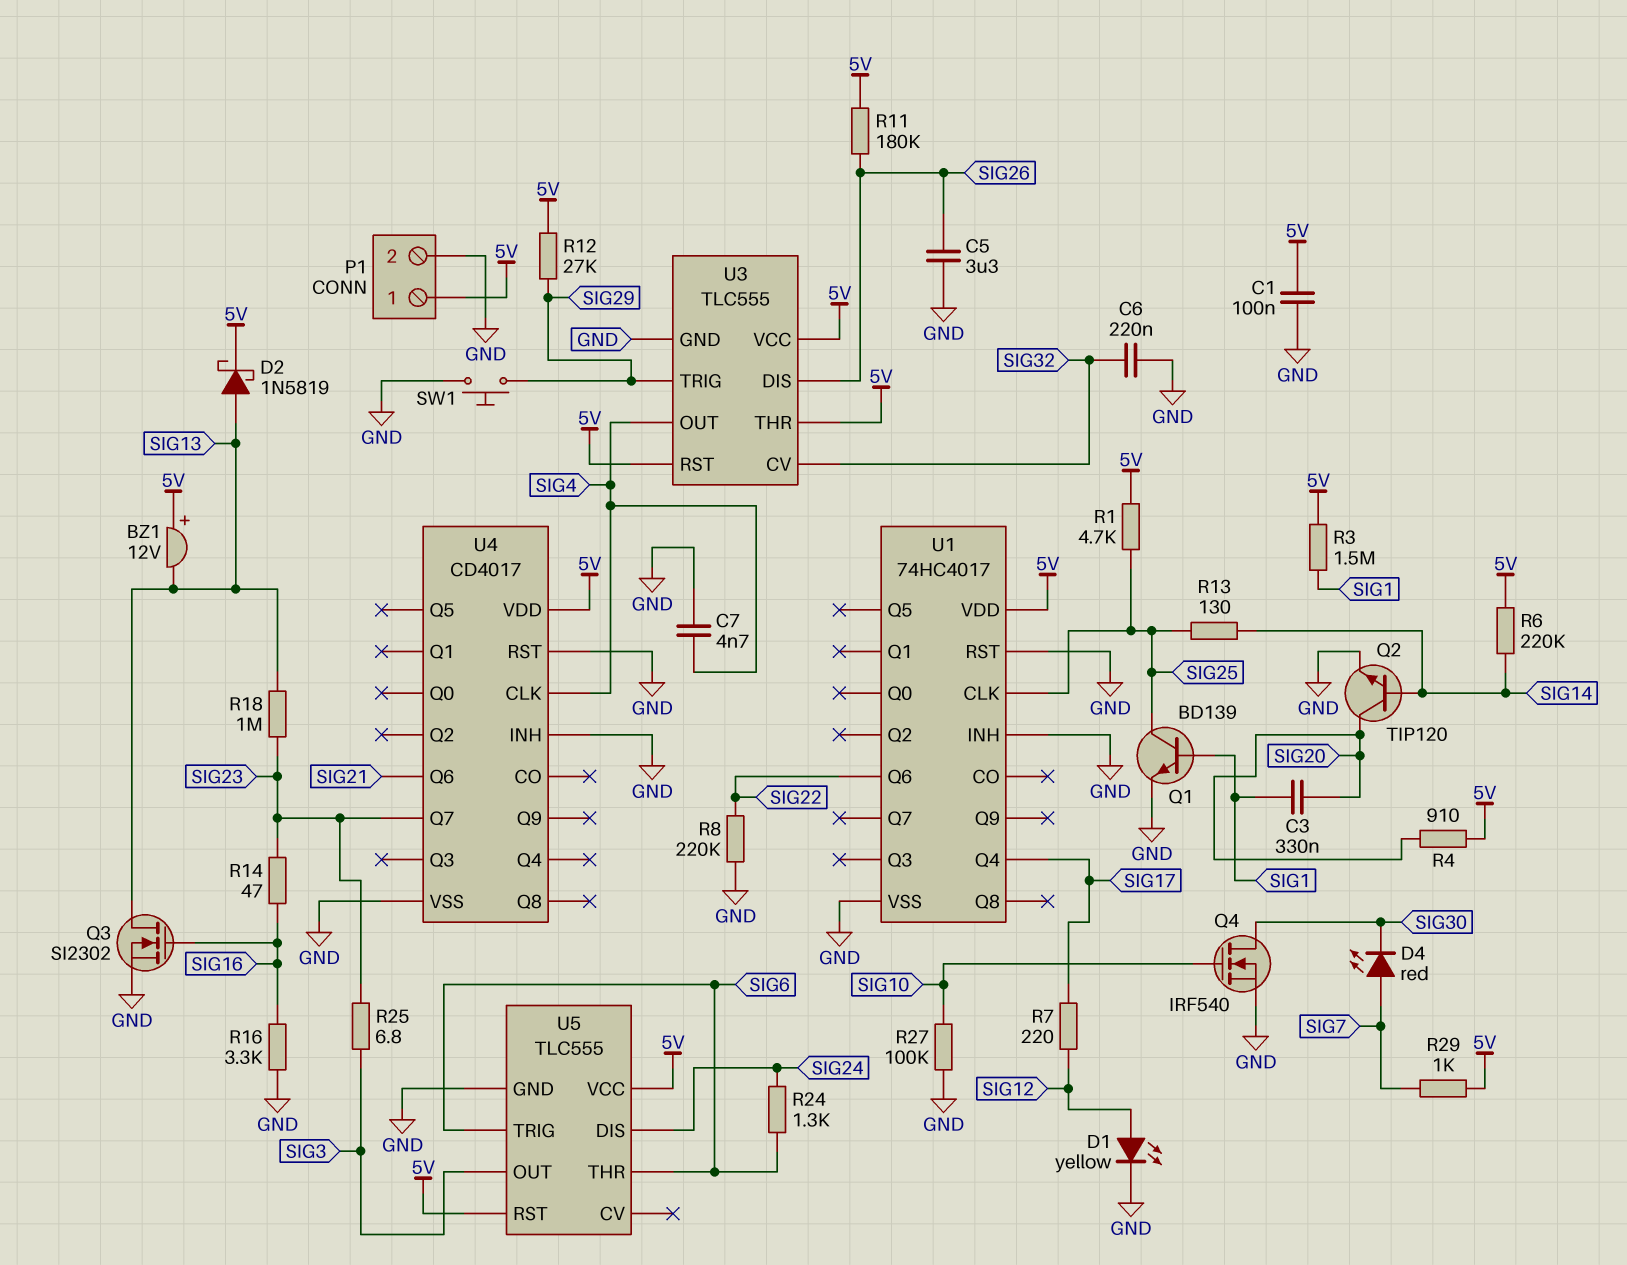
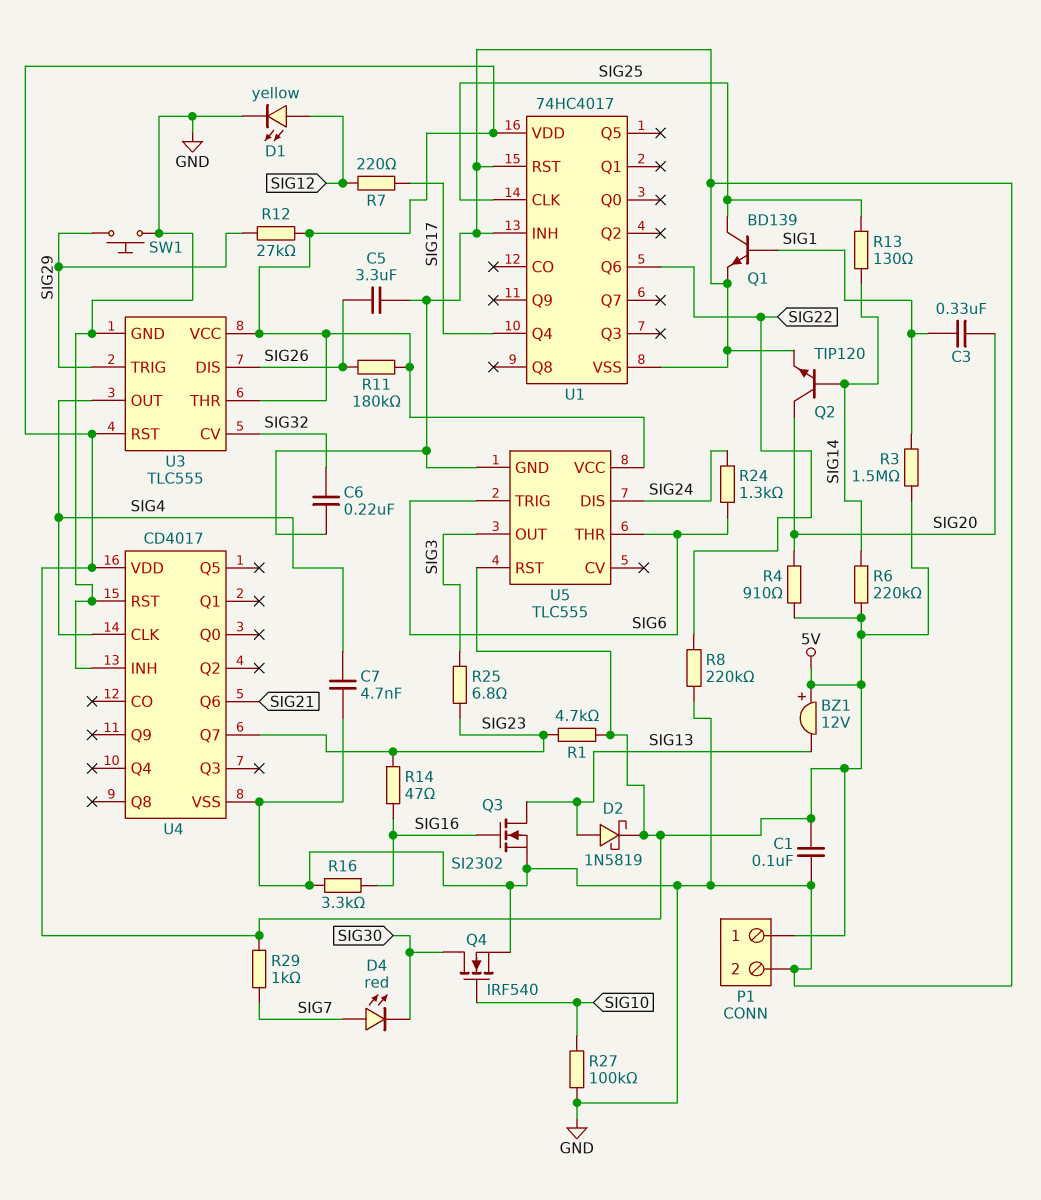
R1: 4.7k (5V, SIG25) -> 4.7k (5V, SIG23)
R18: 1M (SIG13, SIG23) -> none

